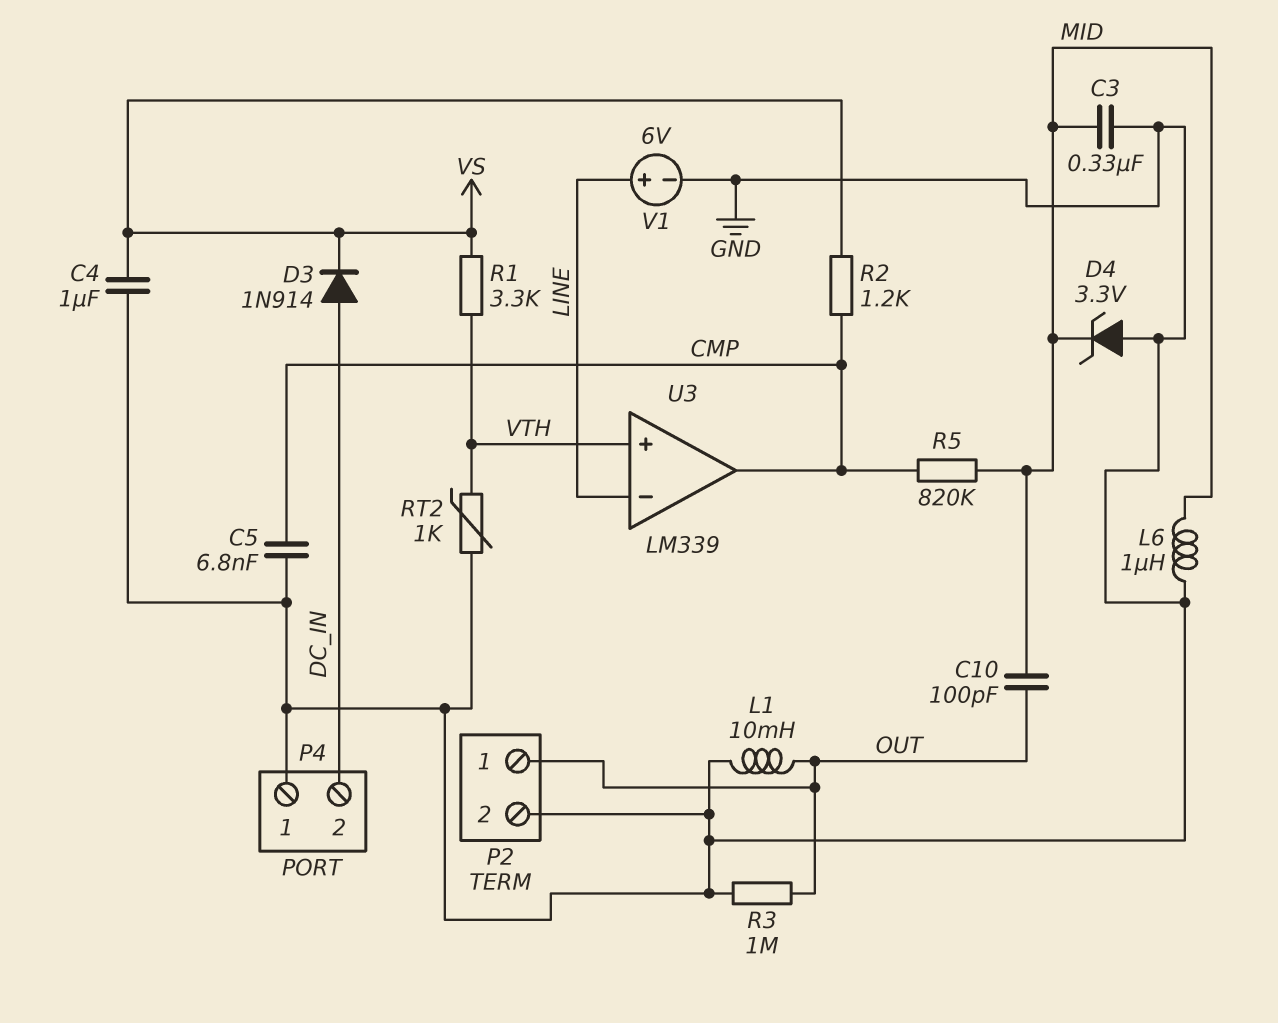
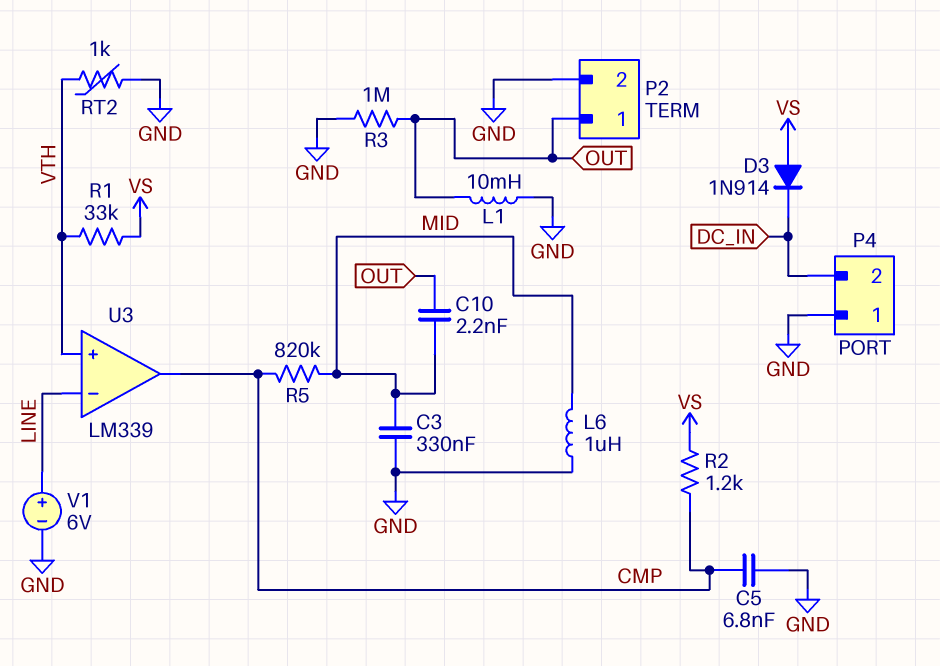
C4: 1uF (GND, VS) -> none
C10: 100pF (MID, OUT) -> 2.2nF (MID, OUT)
D3: diode 1N914 (A DC_IN, K VS) -> diode 1N914 (A VS, K DC_IN)
D4: zener 3.3V (A GND, K MID) -> none
R1: 3.3k (VS, VTH) -> 33k (VS, VTH)

